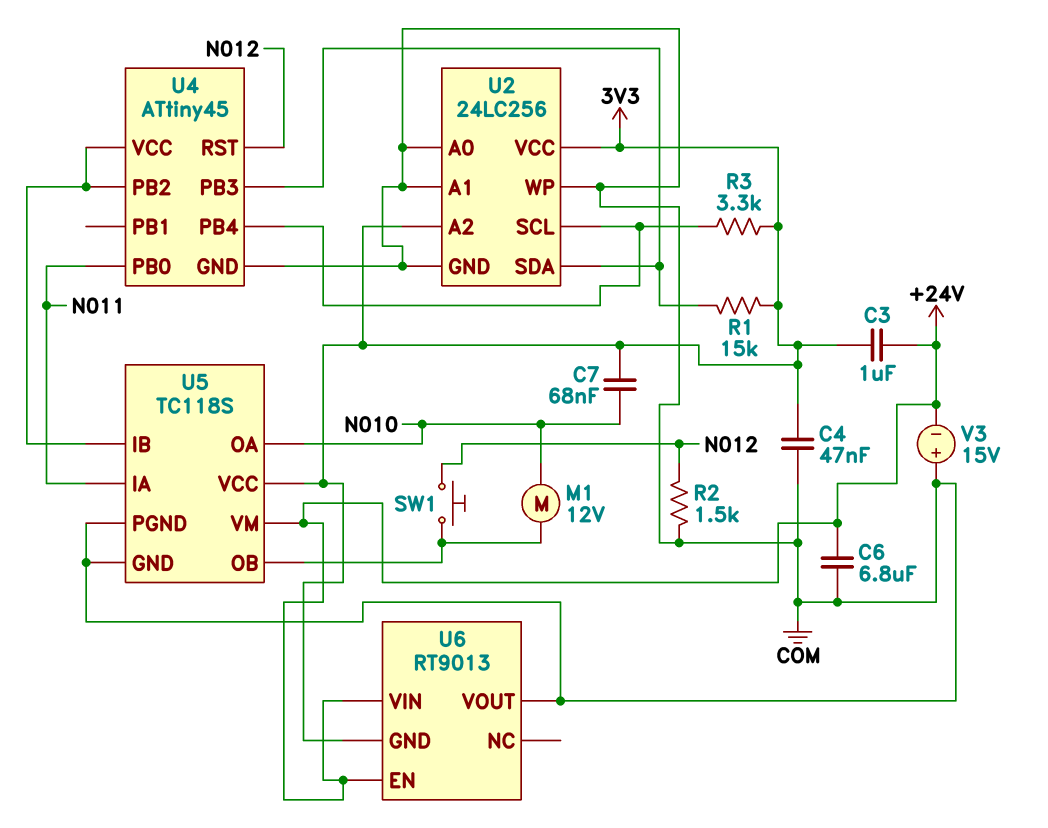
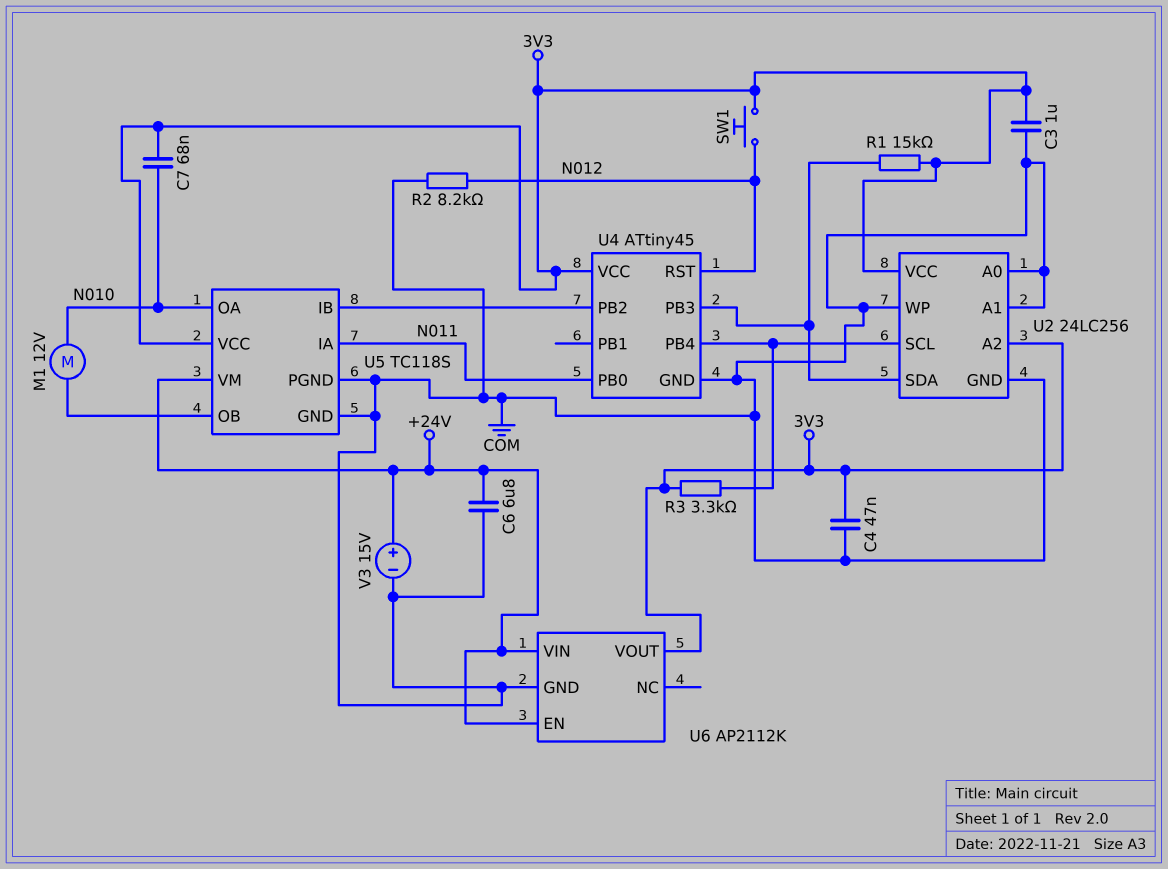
C3: 1uF (+24V, 3V3) -> 1uF (3V3, COM)
R2: 1.5k (COM, N012) -> 8.2k (COM, N012)
SW1: button (N012, U5/OB) -> button (3V3, N012)
U4 pin VCC: U4/PB2 -> 3V3
U6: RT9013 -> AP2112K
U6 pin GND: 3V3 -> COM
U6 pin VOUT: COM -> 3V3
V3: 15V (plus COM, minus +24V) -> 15V (plus +24V, minus COM)

